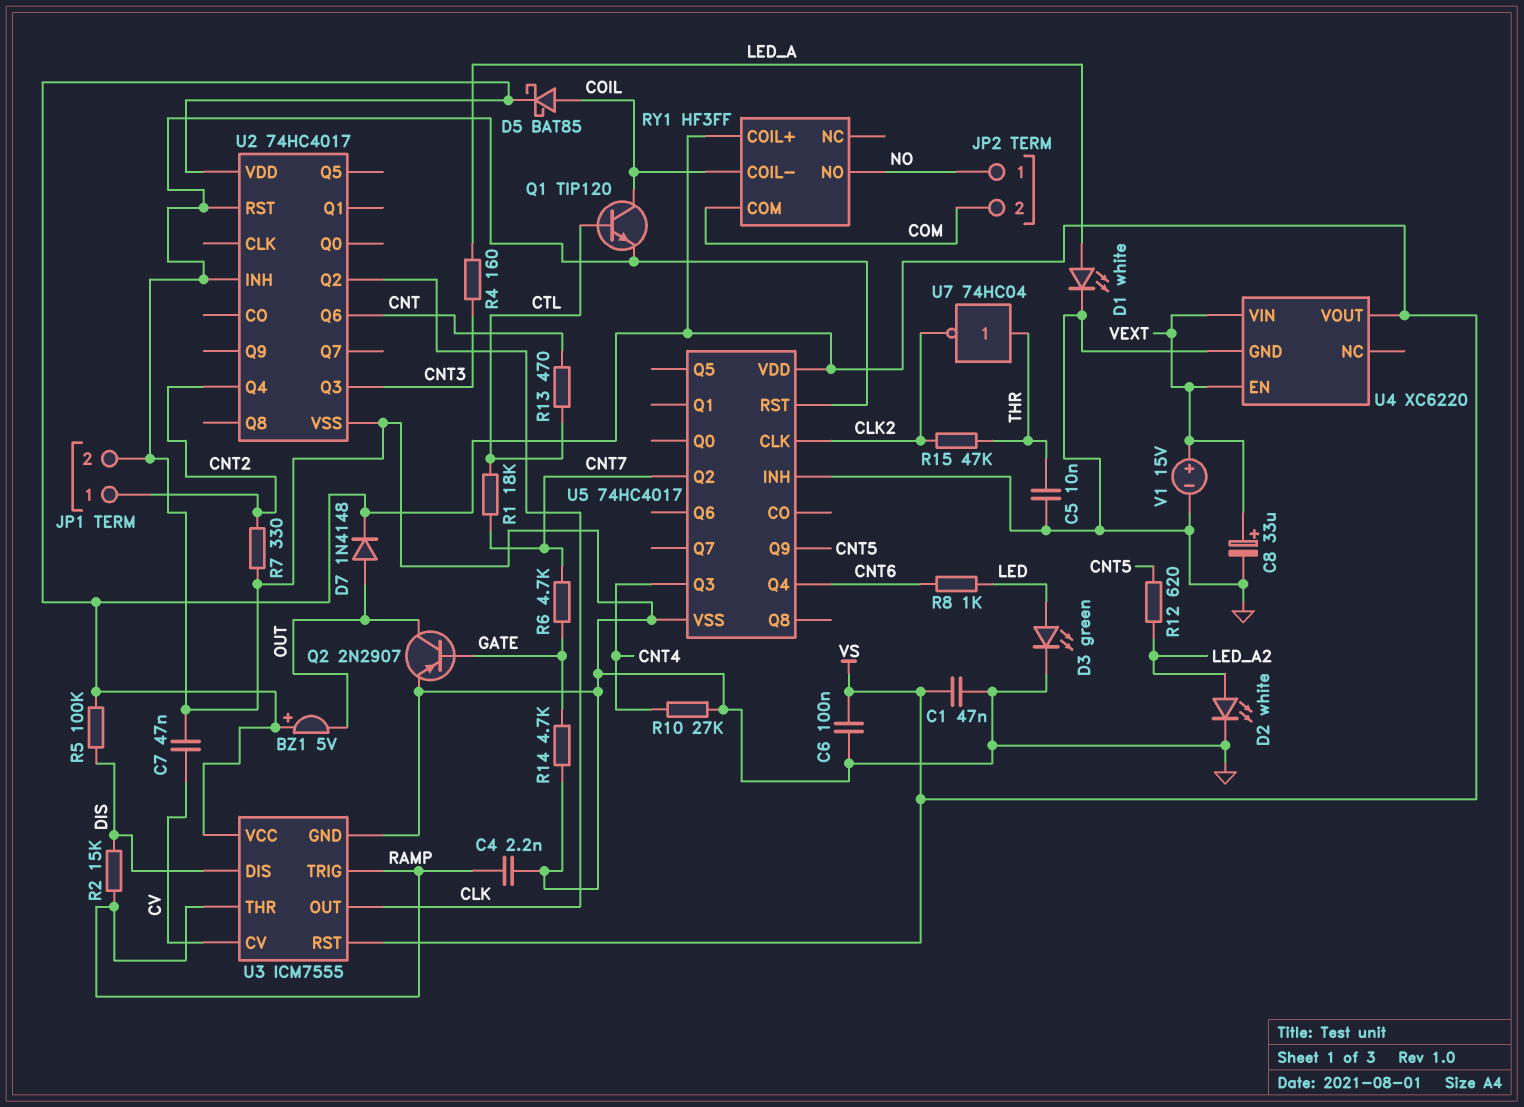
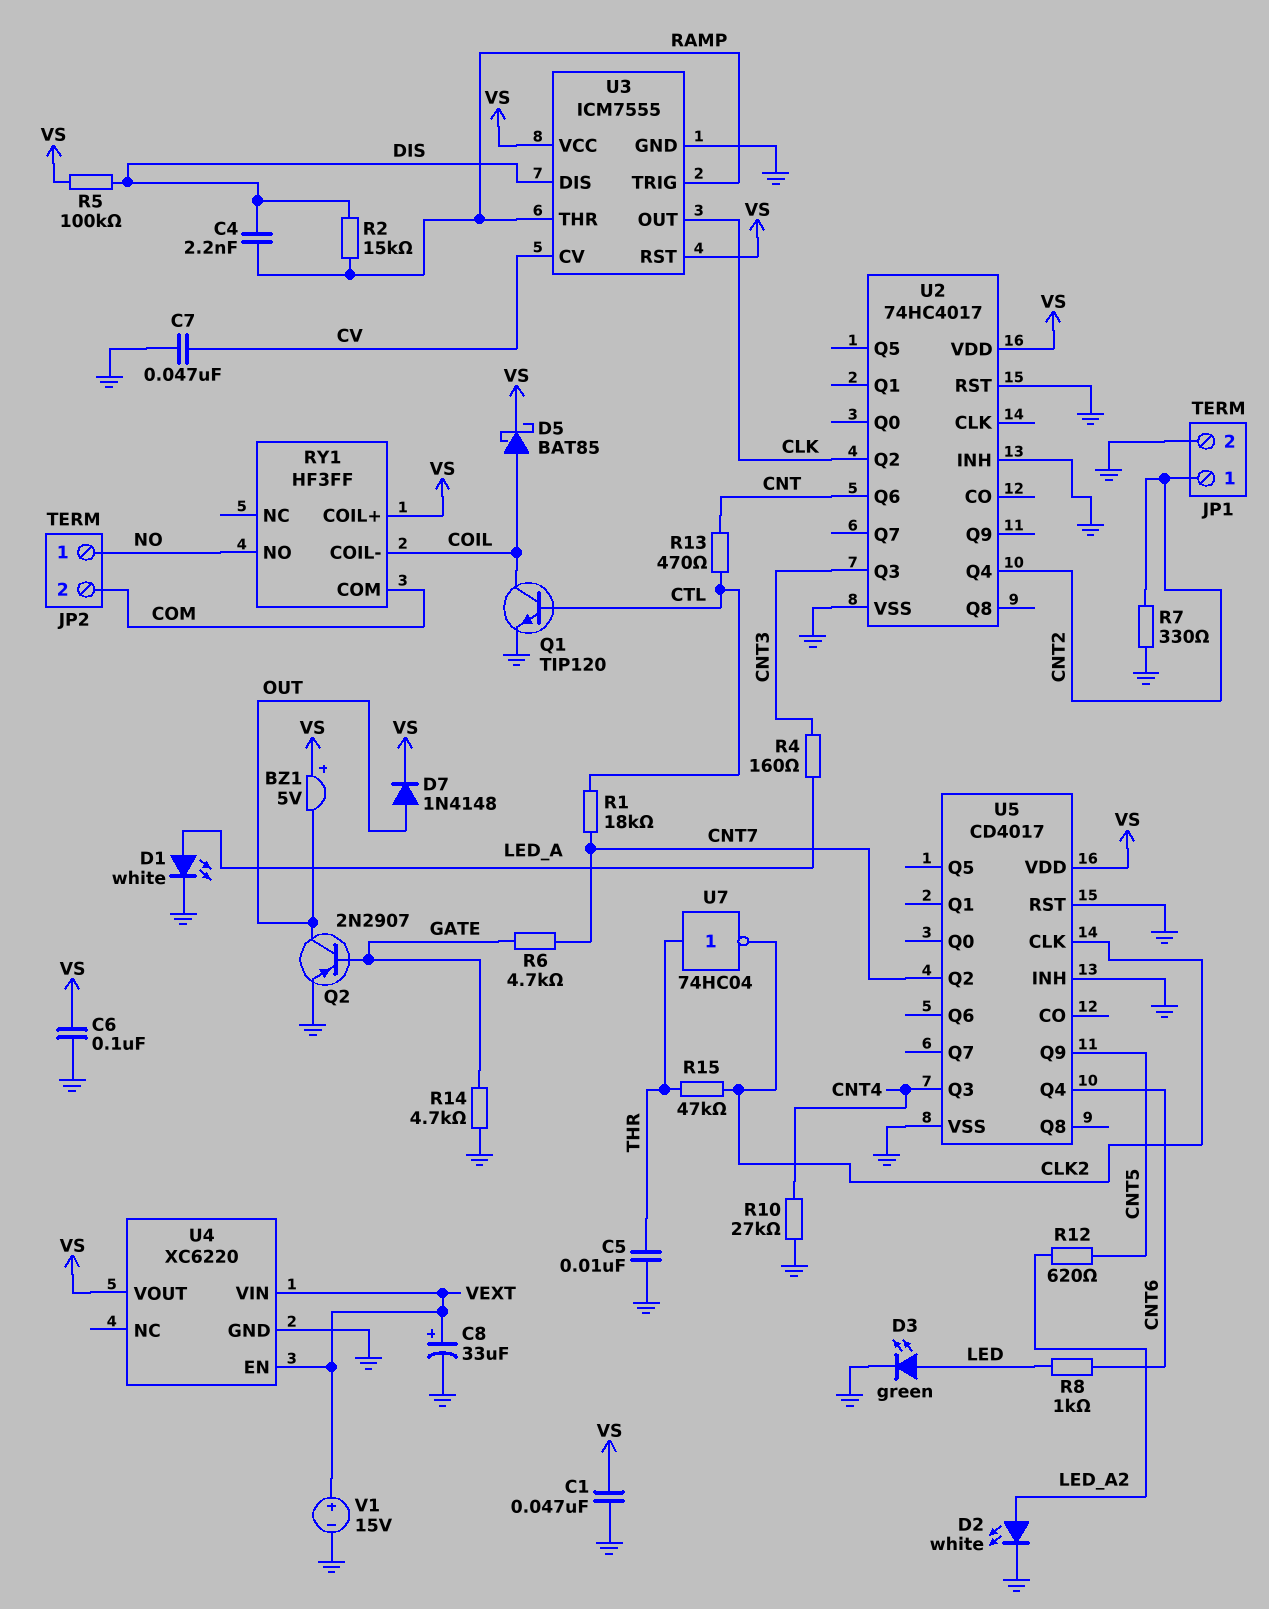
C4: 2.2nF (GND, RAMP) -> 2.2nF (DIS, RAMP)
U5: 74HC4017 -> CD4017

